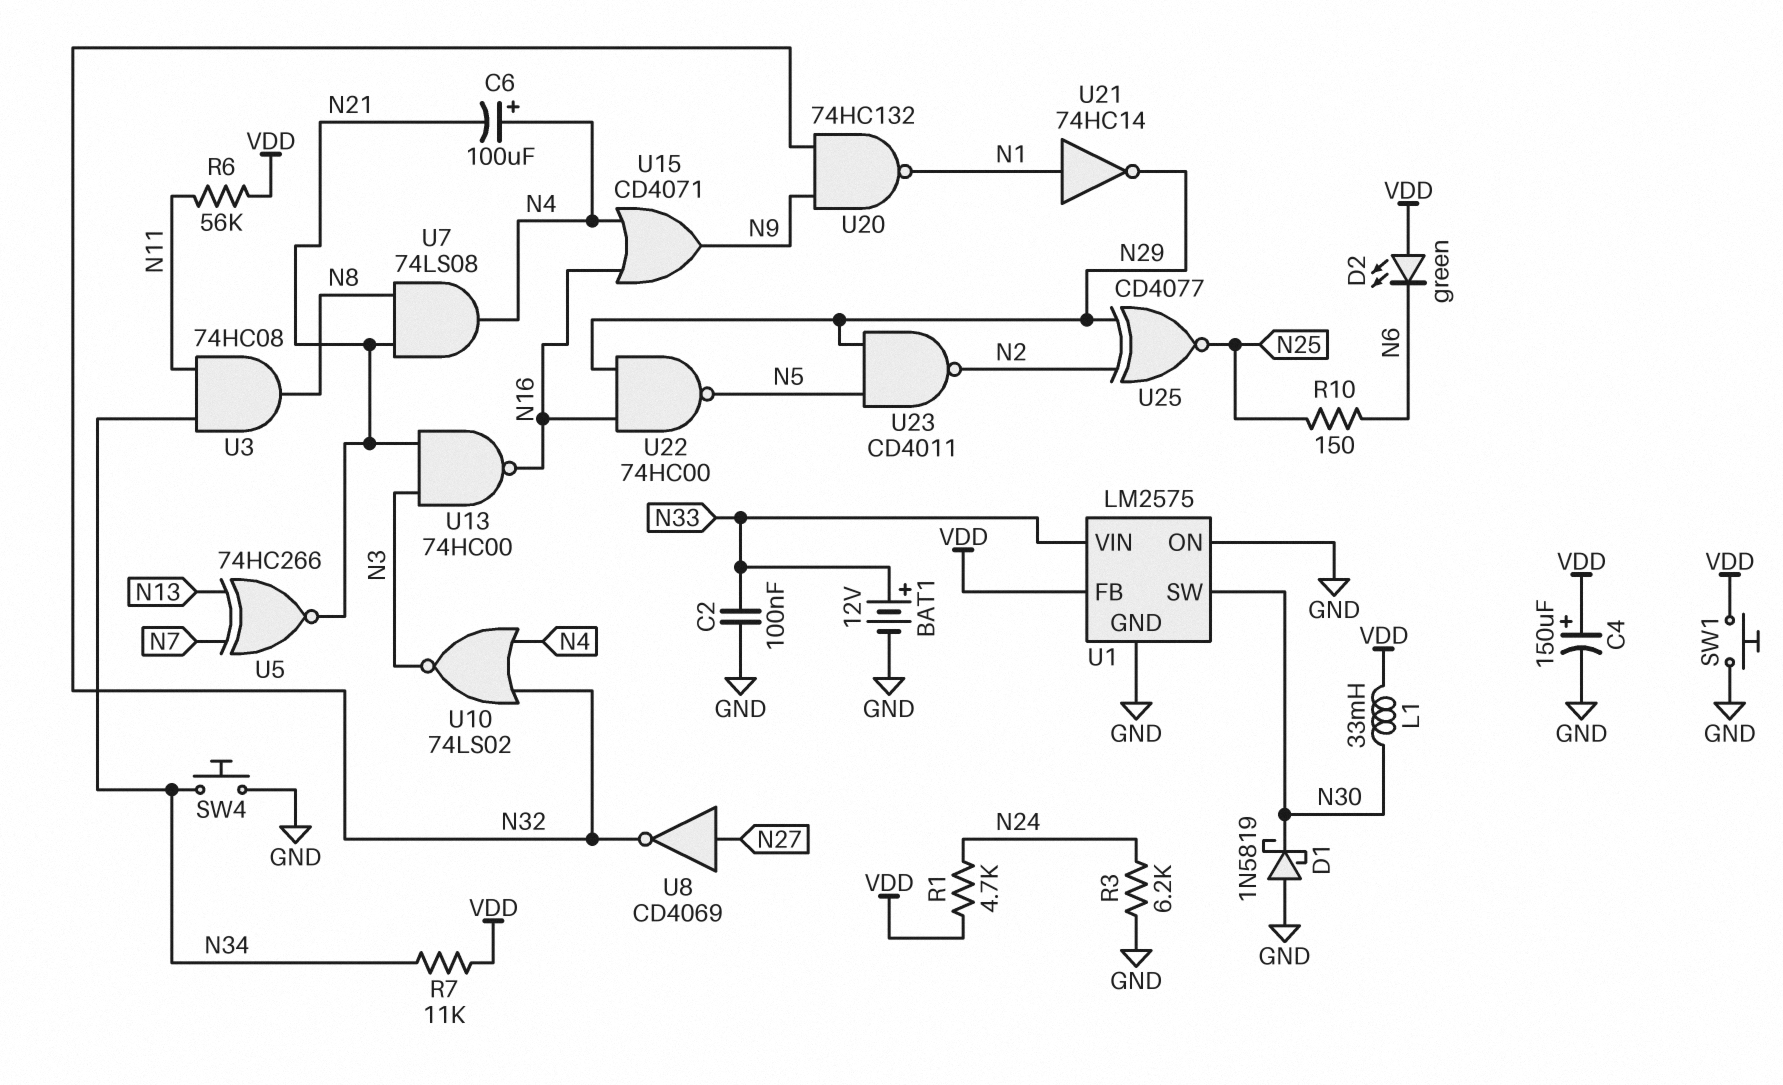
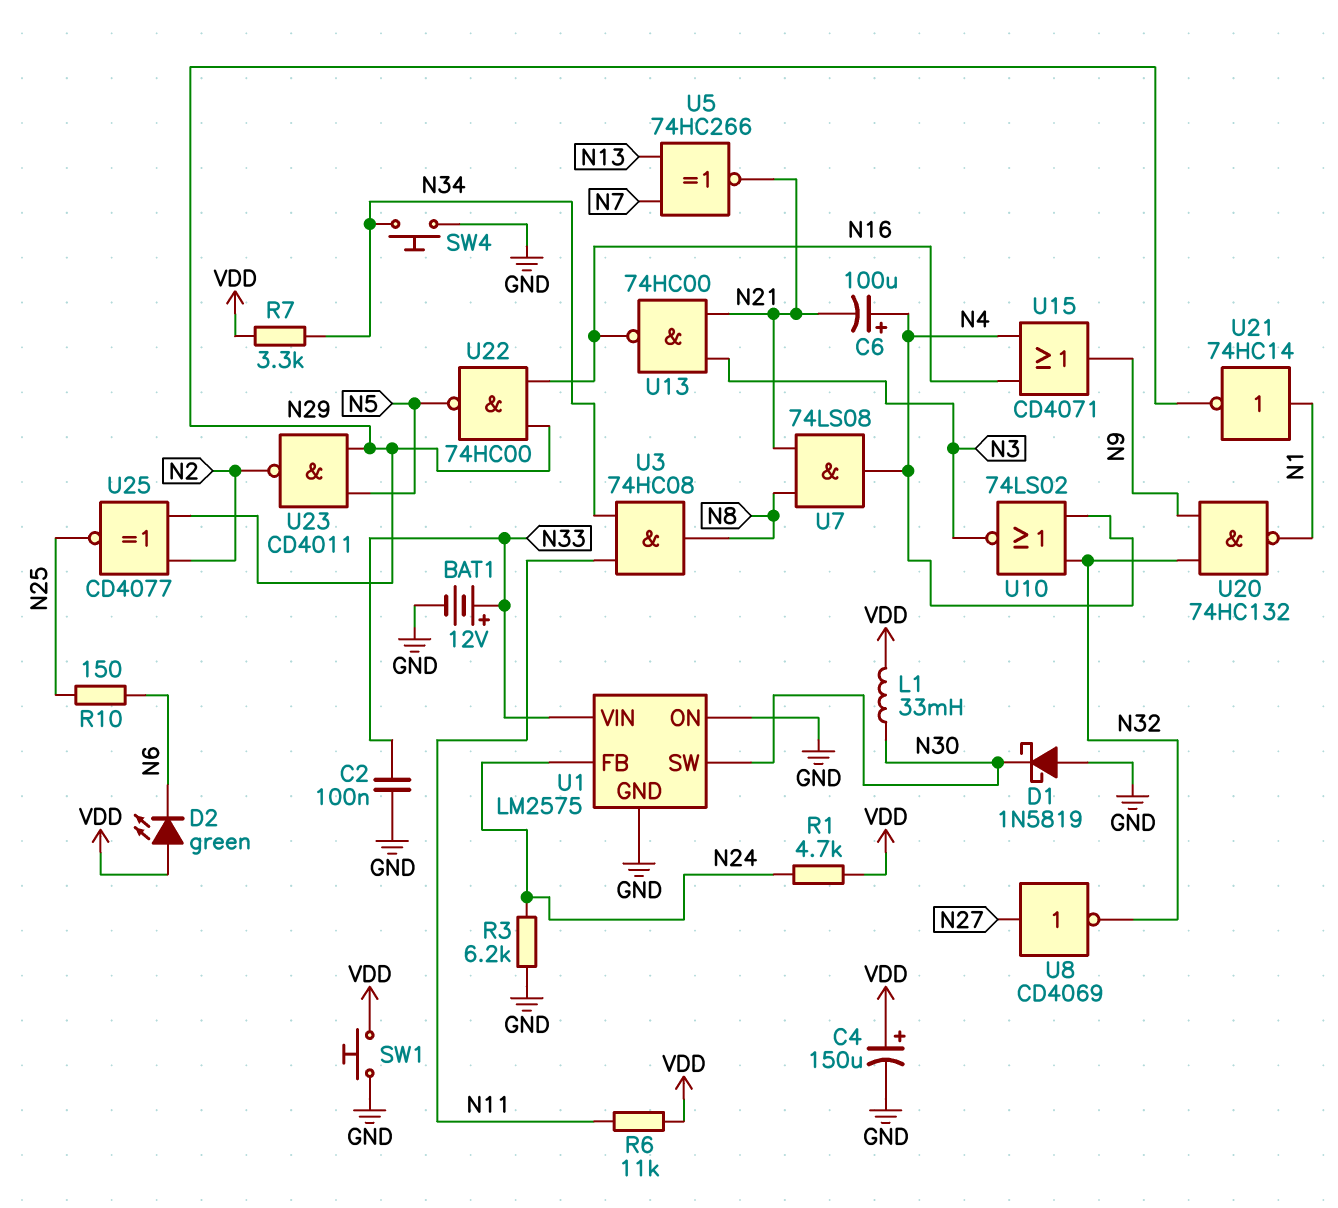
R6: 56k (N11, VDD) -> 11k (N11, VDD)
R7: 11k (N34, VDD) -> 3.3k (N34, VDD)
U1 pin FB: VDD -> N24

